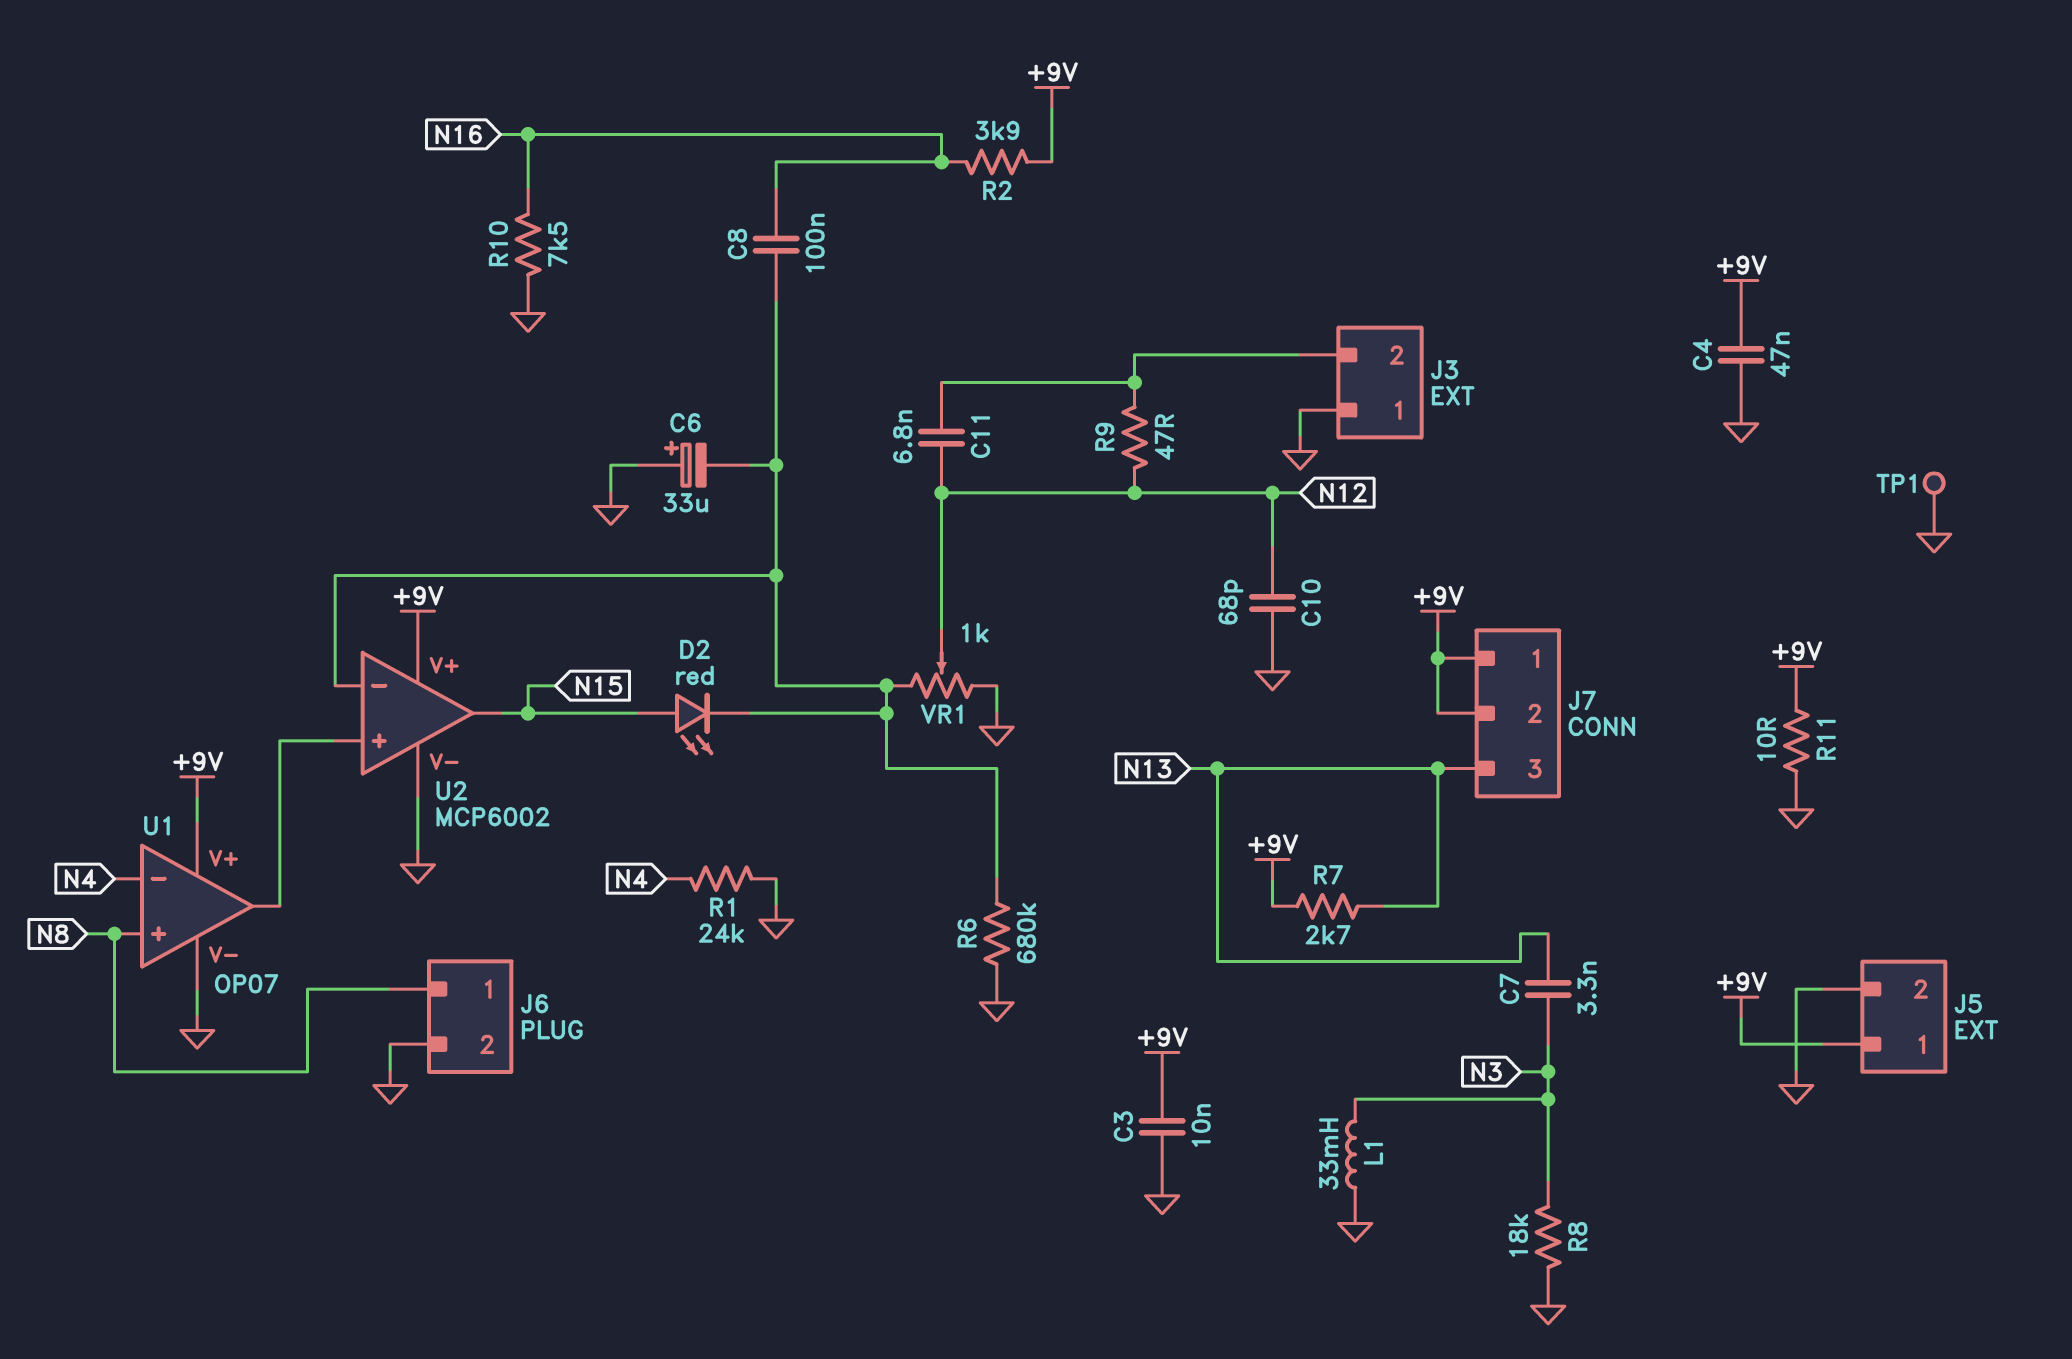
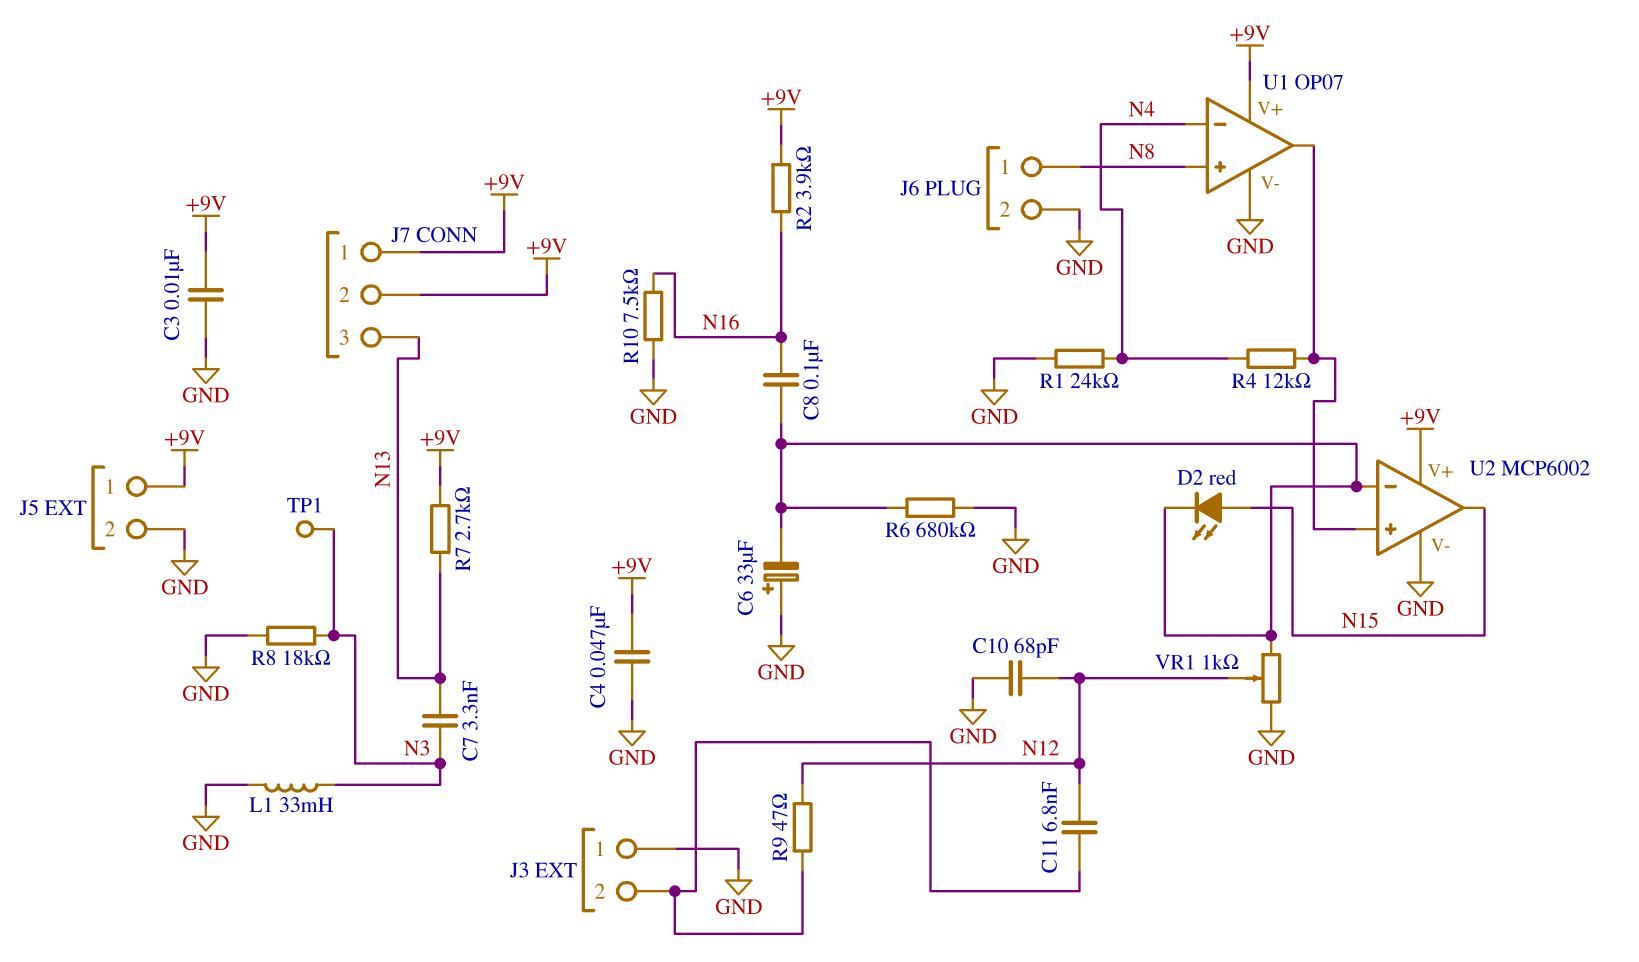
R4: none -> 12k (N4, U1/out)
R11: 10 (+9V, GND) -> none
TP1: test point (GND) -> test point (N3)

